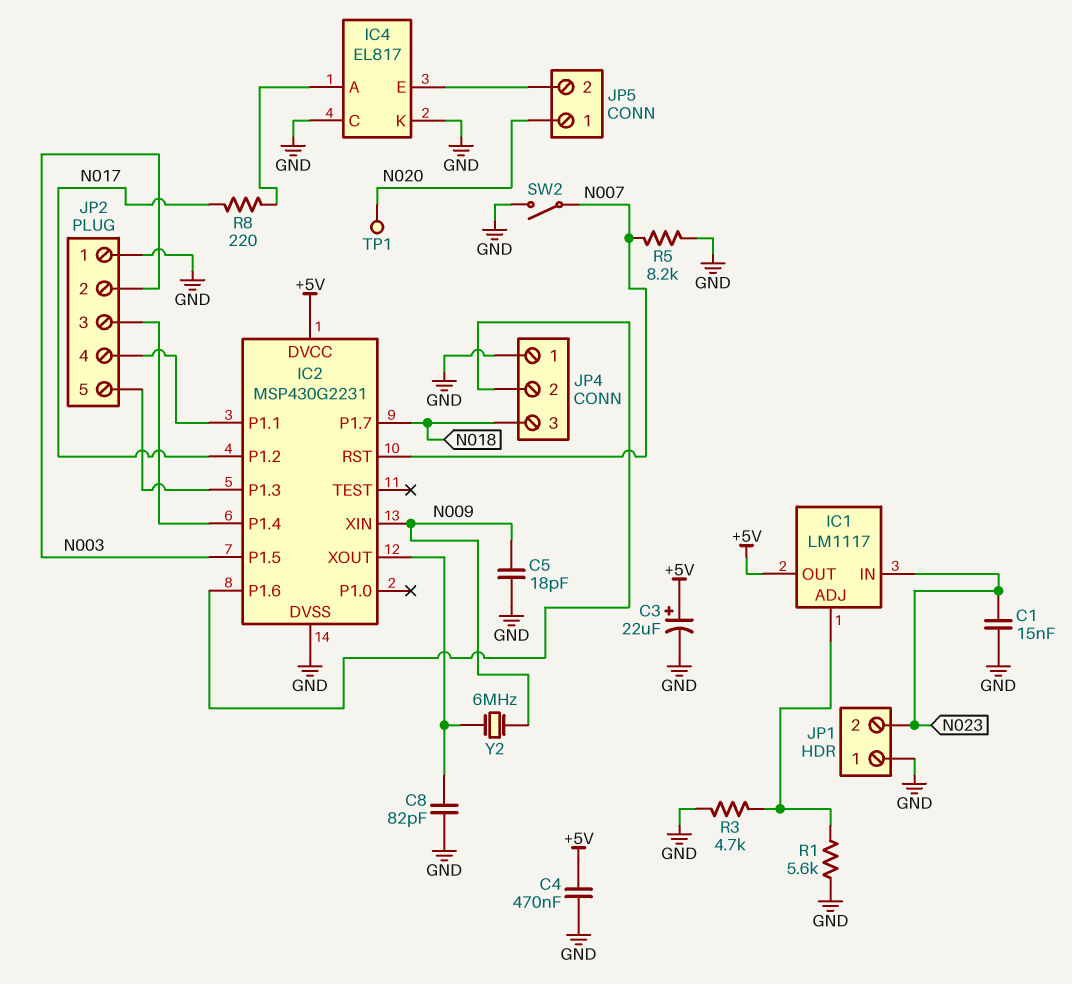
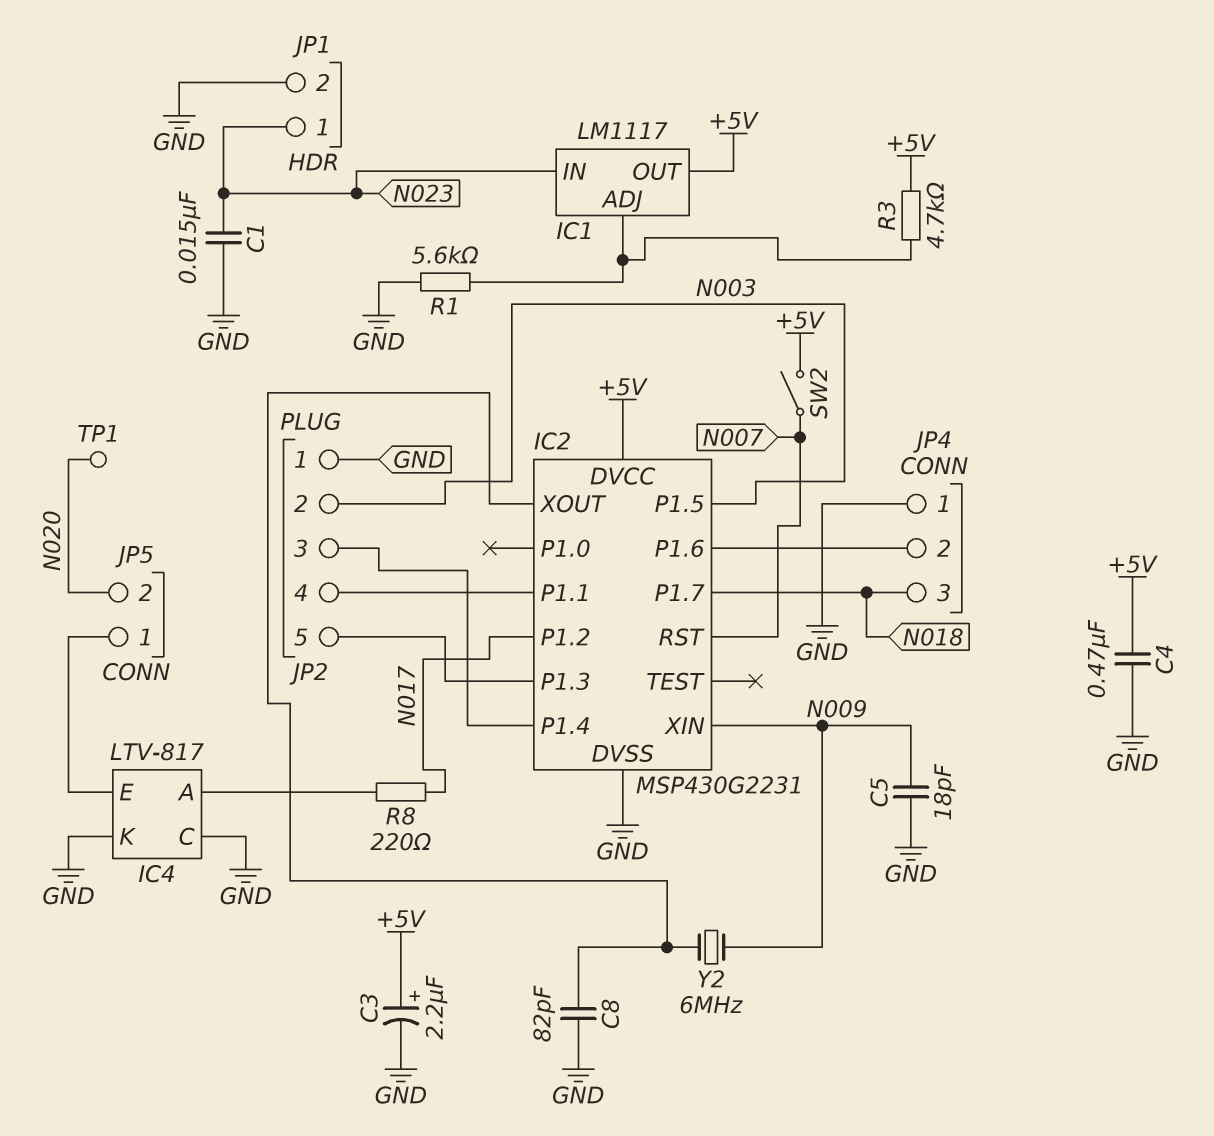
C3: 22uF (plus +5V, minus GND) -> 2.2uF (plus +5V, minus GND)
IC4: EL817 -> LTV-817
JP1 pin 1: GND -> N023
JP1 pin 2: N023 -> GND
JP5 pin 1: N020 -> IC4/E
JP5 pin 2: IC4/E -> N020
R3: 4.7k (GND, IC1/ADJ) -> 4.7k (+5V, IC1/ADJ)
R5: 8.2k (GND, N007) -> none
SW2: switch (GND, N007) -> switch (+5V, N007)

